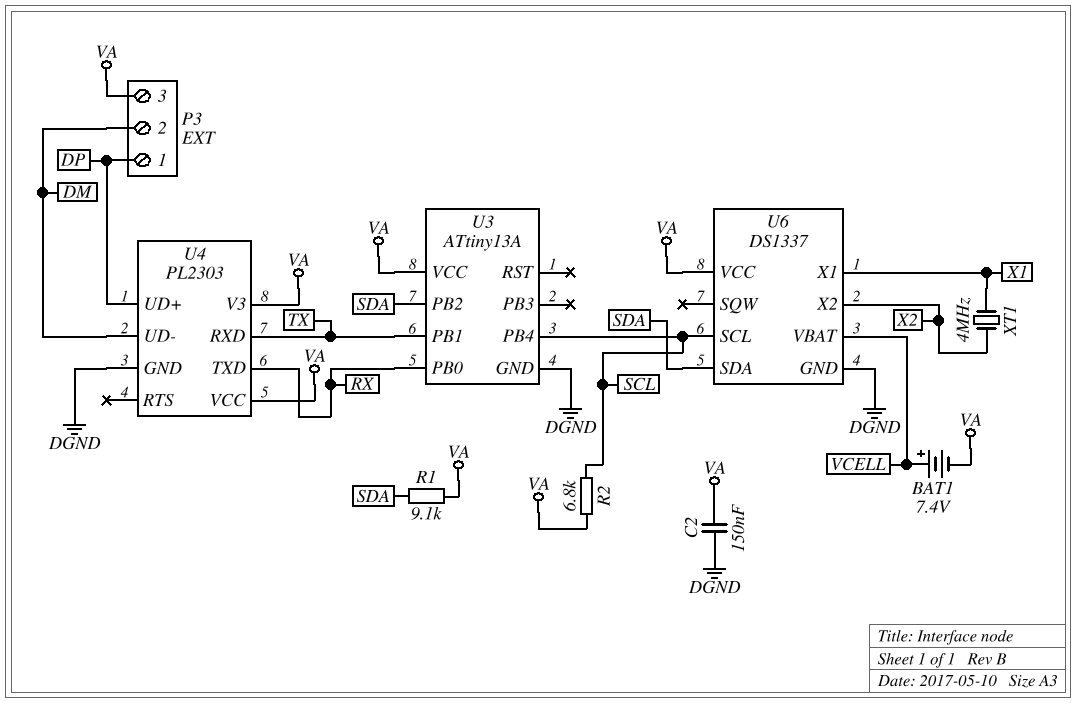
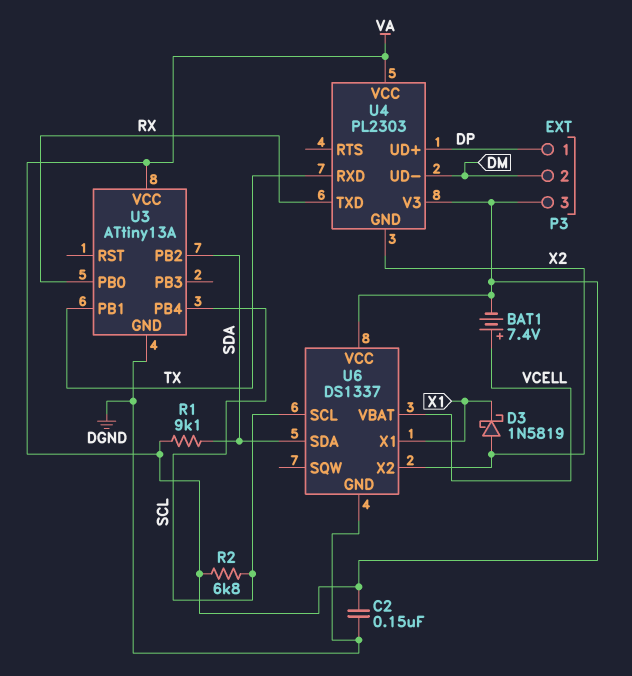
D3: none -> schottky 1N5819 (A X2, K X1)
U4 pin GND: DGND -> X2
XT1: 4MHz (X1, X2) -> none

